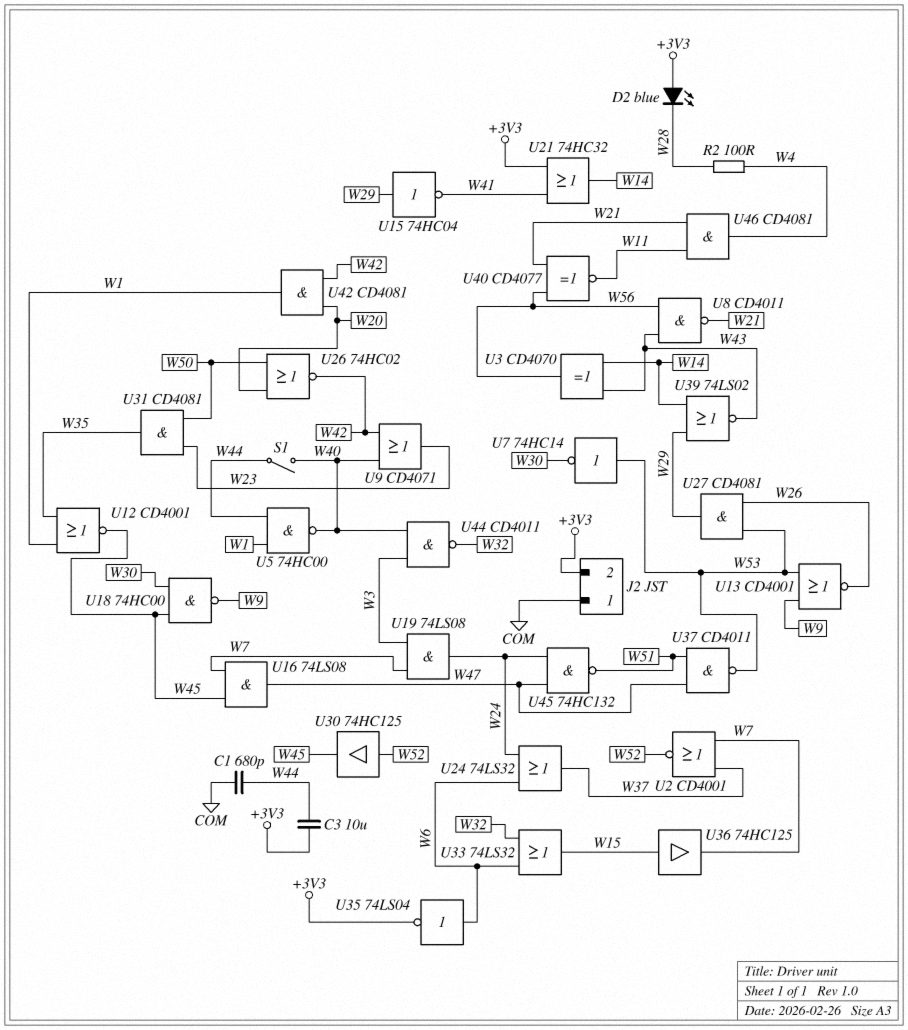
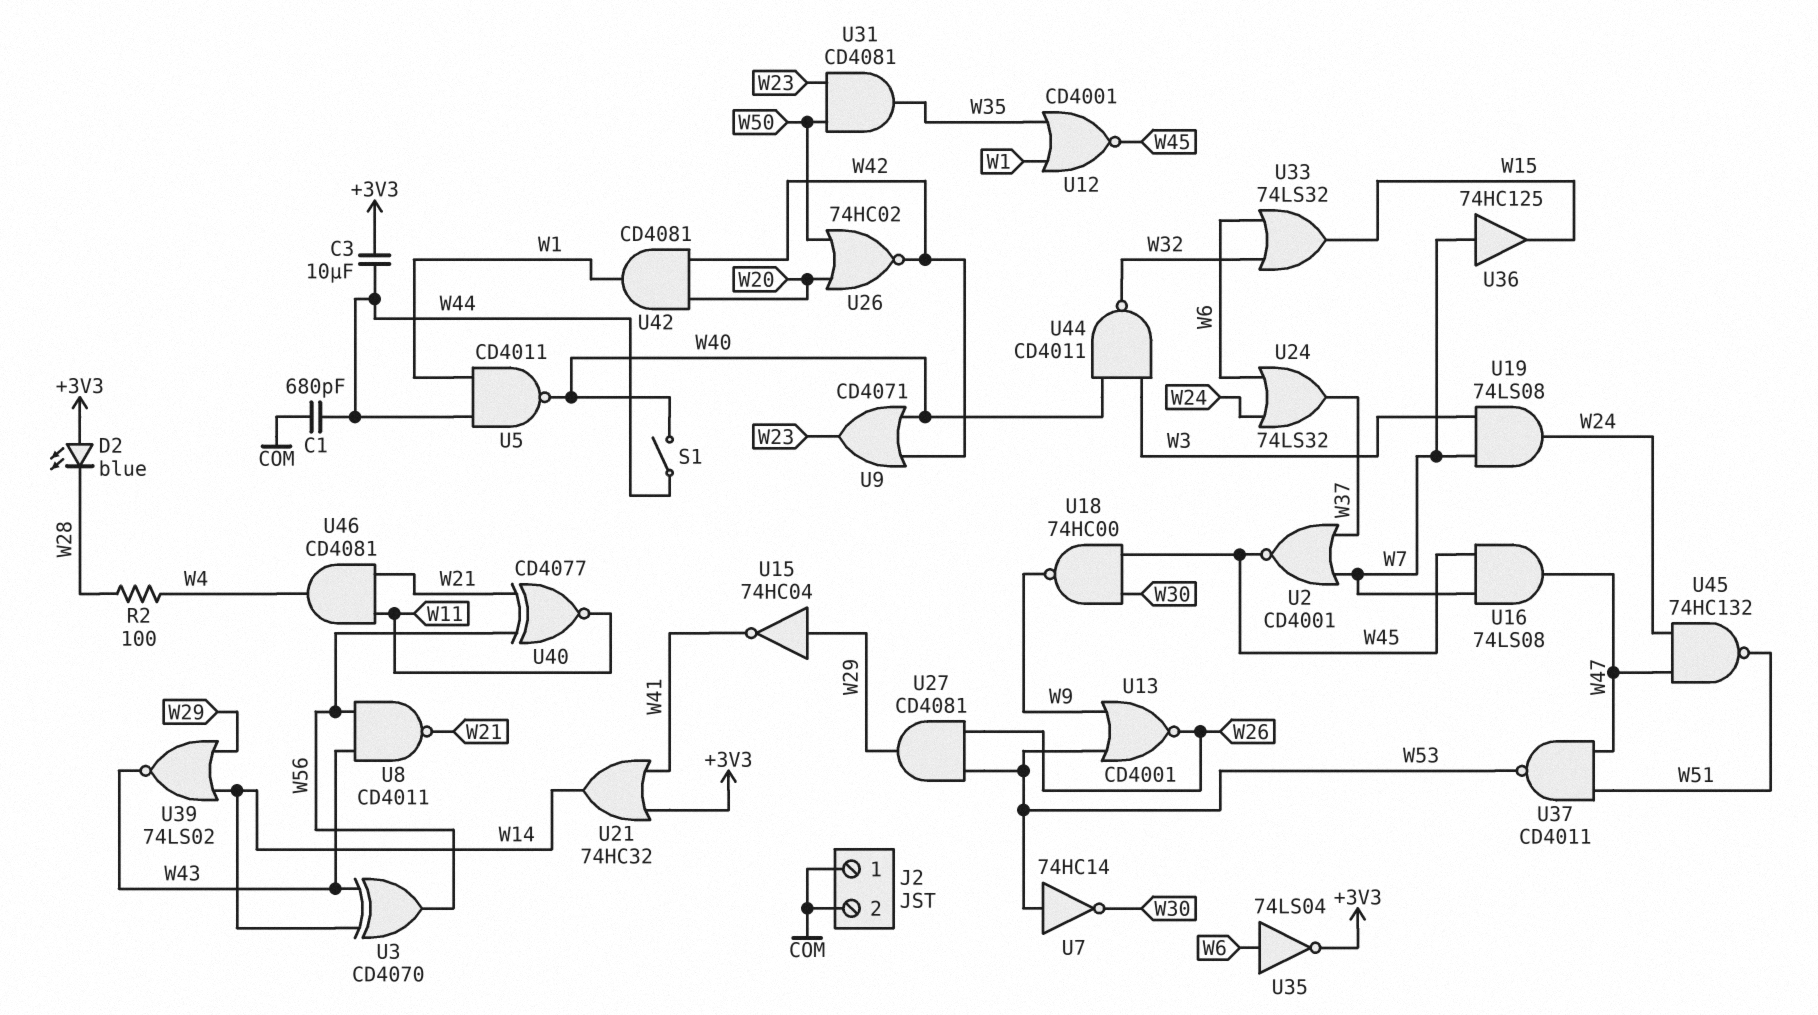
J2 pin 2: +3V3 -> COM
U2: NOR CD4001 (in W7, in W37, out W52) -> NOR CD4001 (in W7, in W37, out W45)
U5: NAND 74HC00 (in W1, in W44, out W40) -> NAND CD4011 (in W1, in W44, out W40)
U30: buffer 74HC125 (in W52, out W45) -> none
U36: buffer 74HC125 (in W15, out W7) -> buffer 74HC125 (in W7, out W15)

